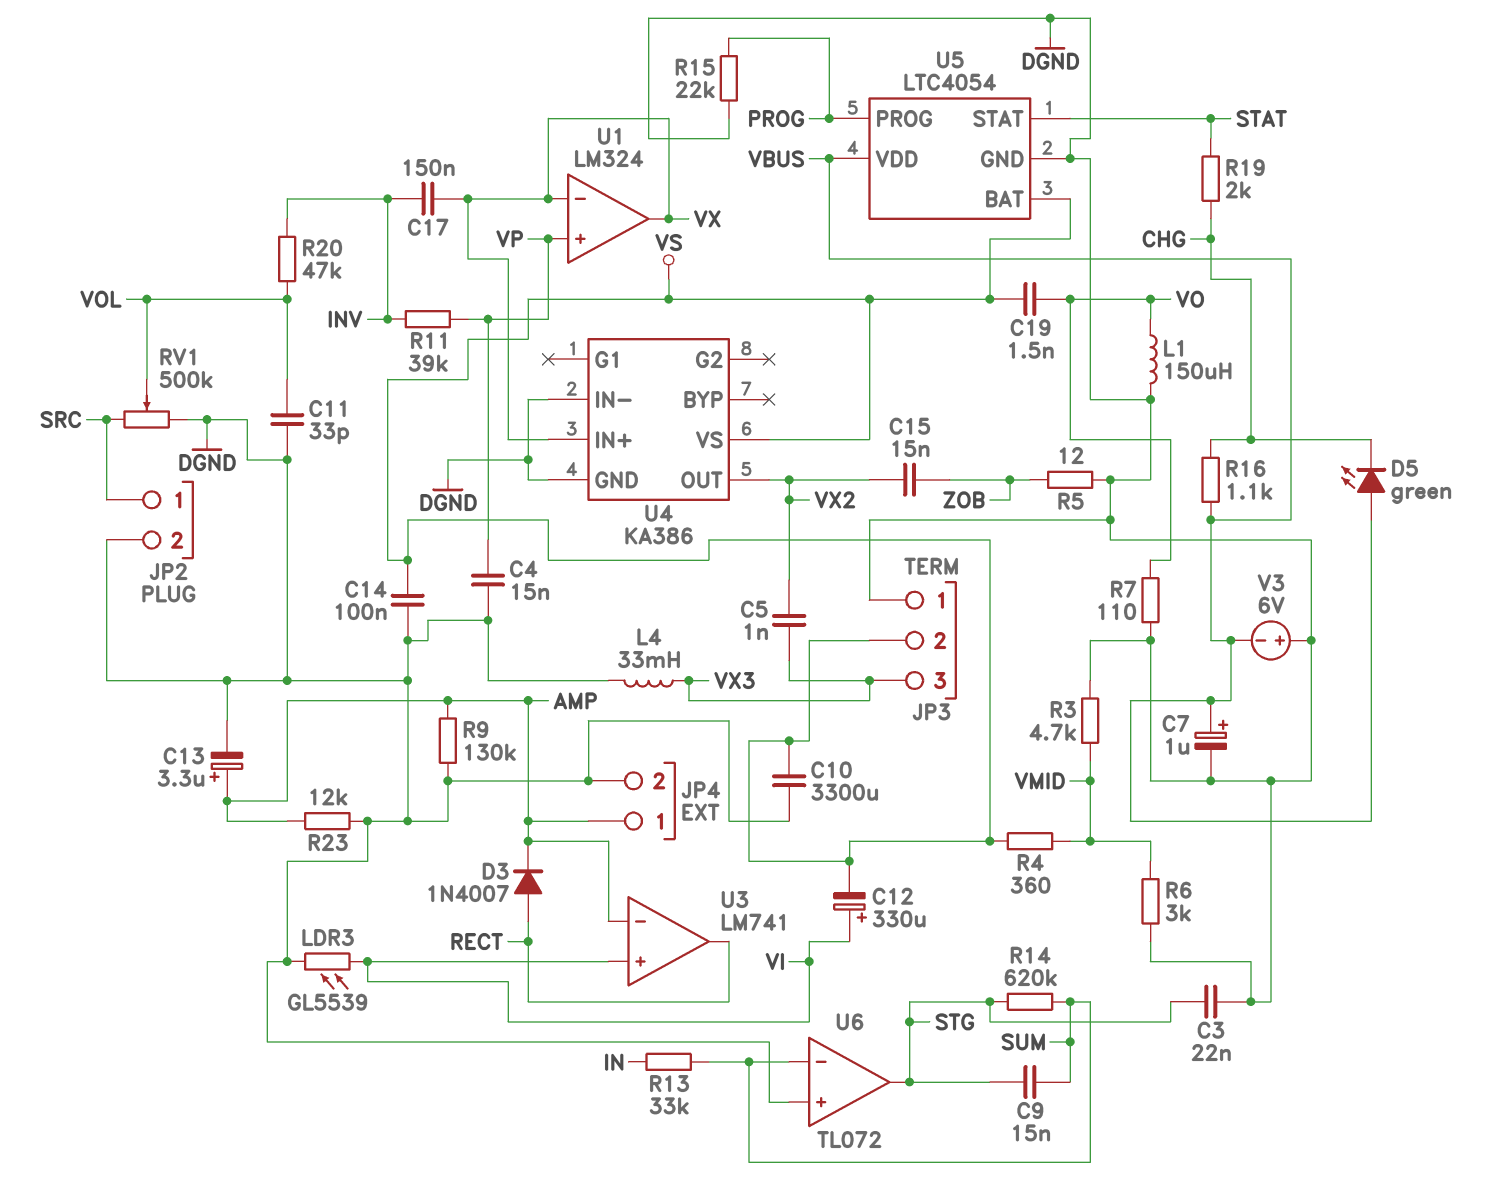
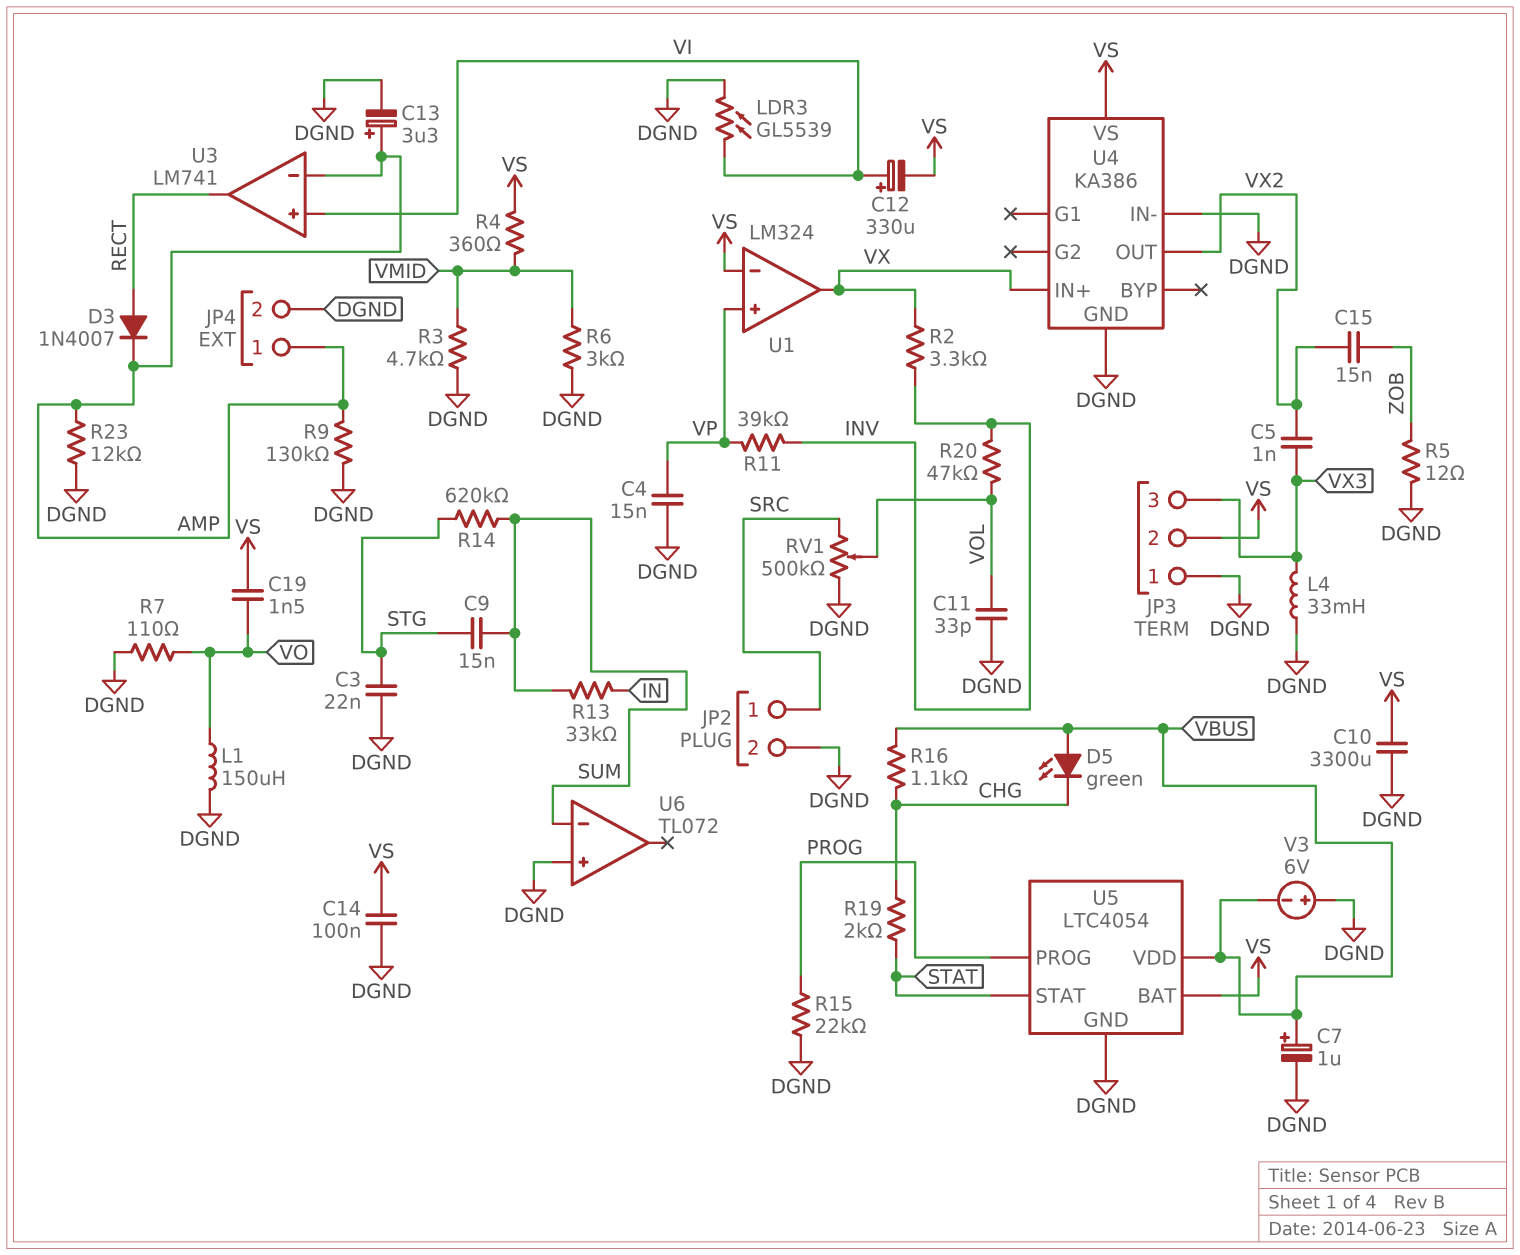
C17: 150nF (INV, VX) -> none
R2: none -> 3.3k (INV, VX)
U1 pin in-: VX -> VS
U6 pin out: STG -> none

